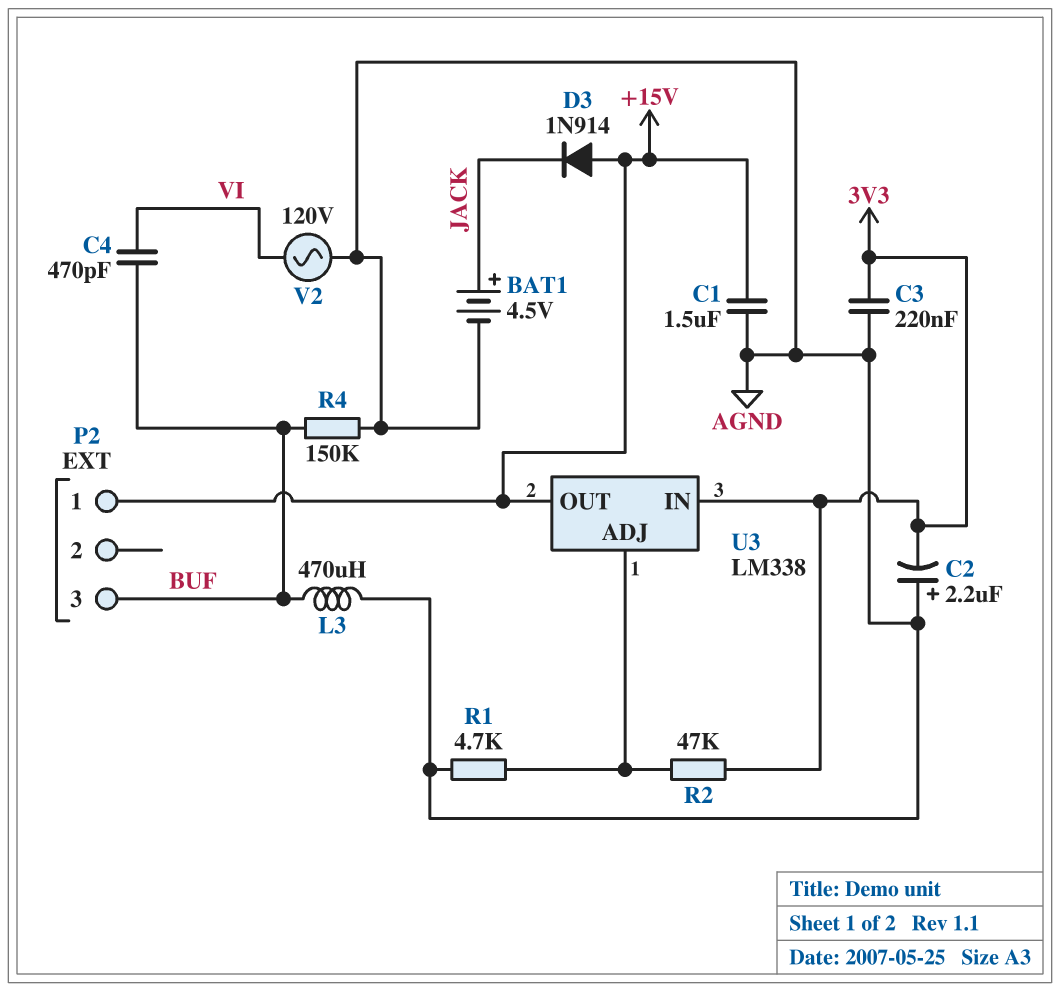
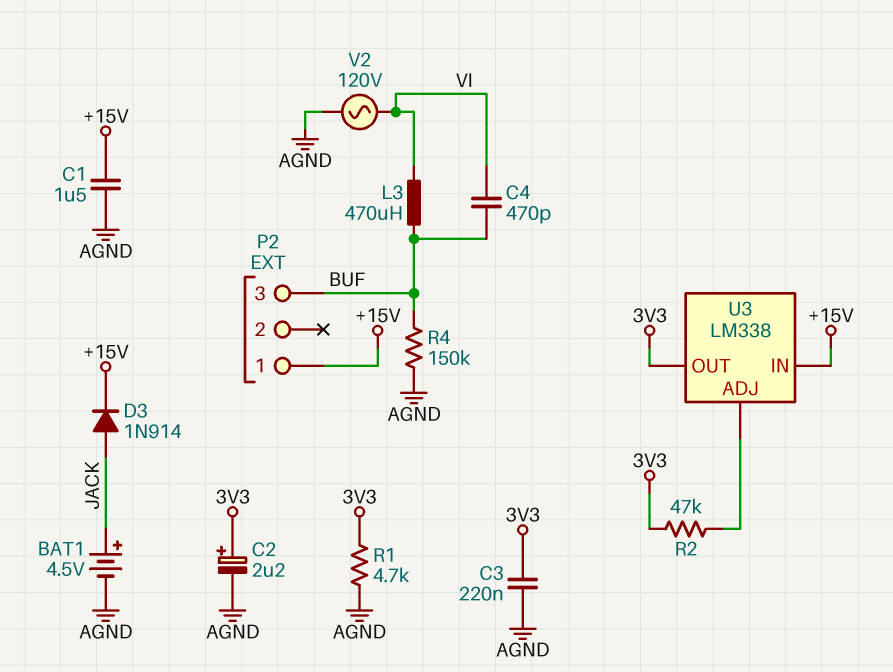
C2: 2.2uF (plus AGND, minus 3V3) -> 2.2uF (plus 3V3, minus AGND)
D3: diode 1N914 (A +15V, K JACK) -> diode 1N914 (A JACK, K +15V)
L3: 470uH (AGND, BUF) -> 470uH (BUF, VI)
R1: 4.7k (AGND, U3/ADJ) -> 4.7k (3V3, AGND)
U3 pin IN: 3V3 -> +15V
U3 pin OUT: +15V -> 3V3

